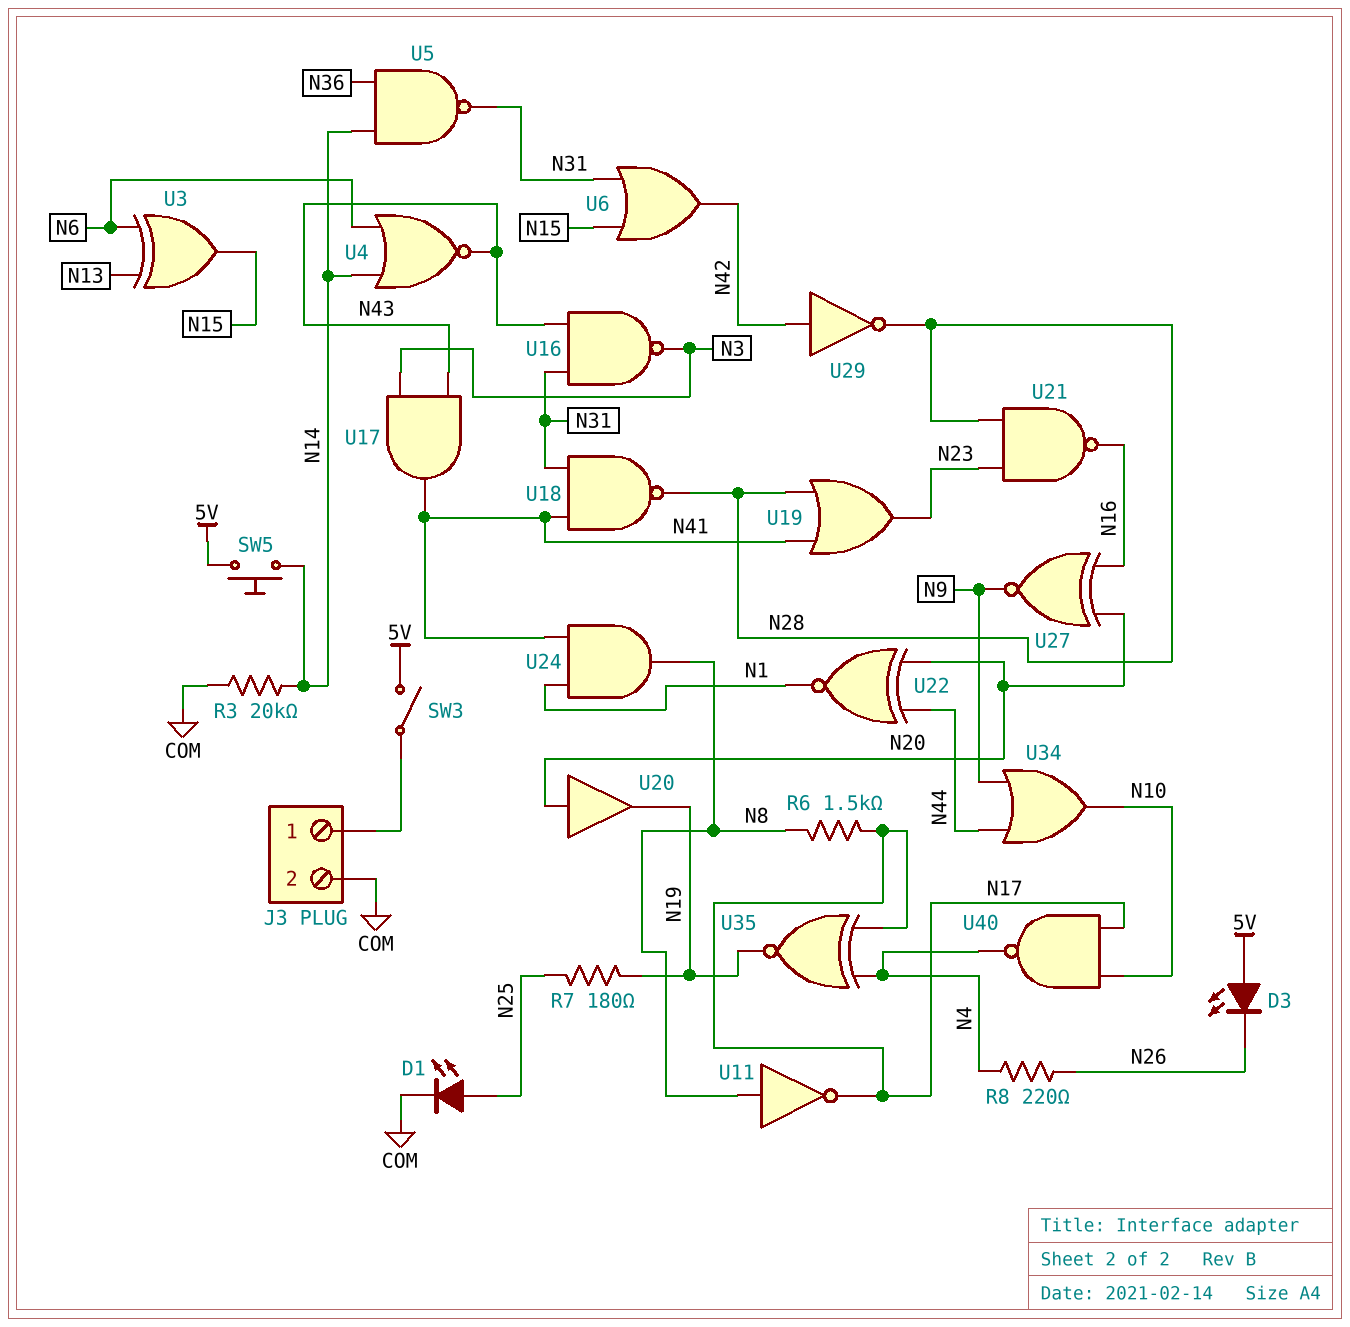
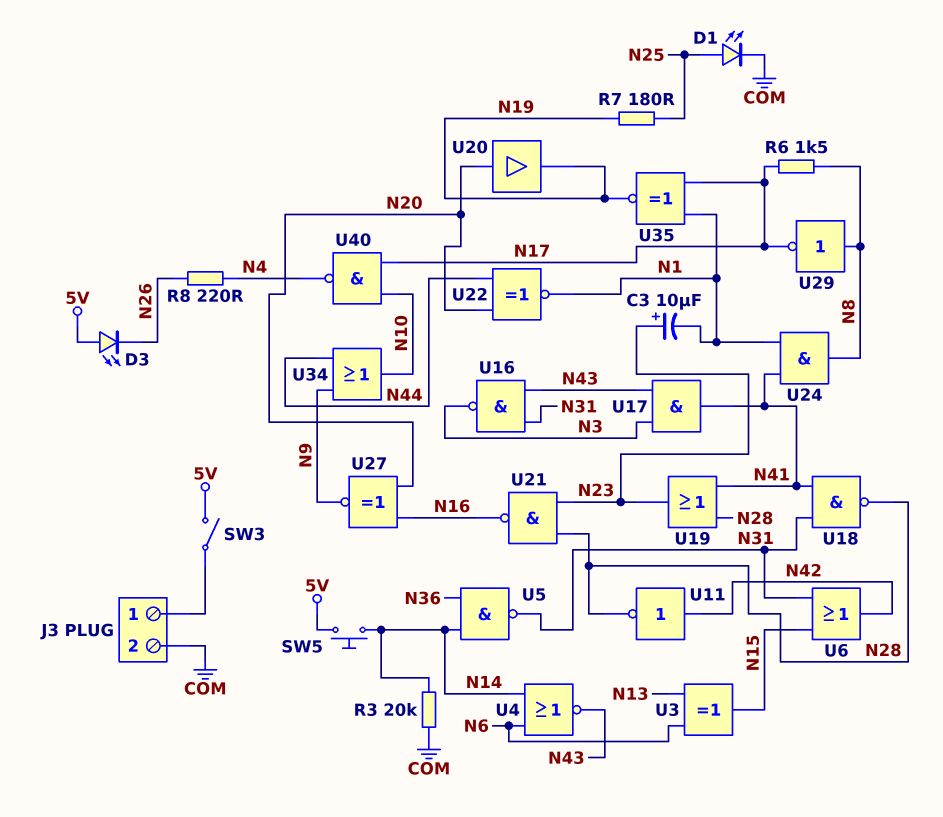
C3: none -> 10uF (plus N23, minus N1)
U11: NOT (in N8, out N17) -> NOT (in N42, out N28)
U29: NOT (in N42, out N28) -> NOT (in N8, out N17)
U35: XNOR (in N4, in N17, out N19) -> XNOR (in N1, in N17, out N19)

